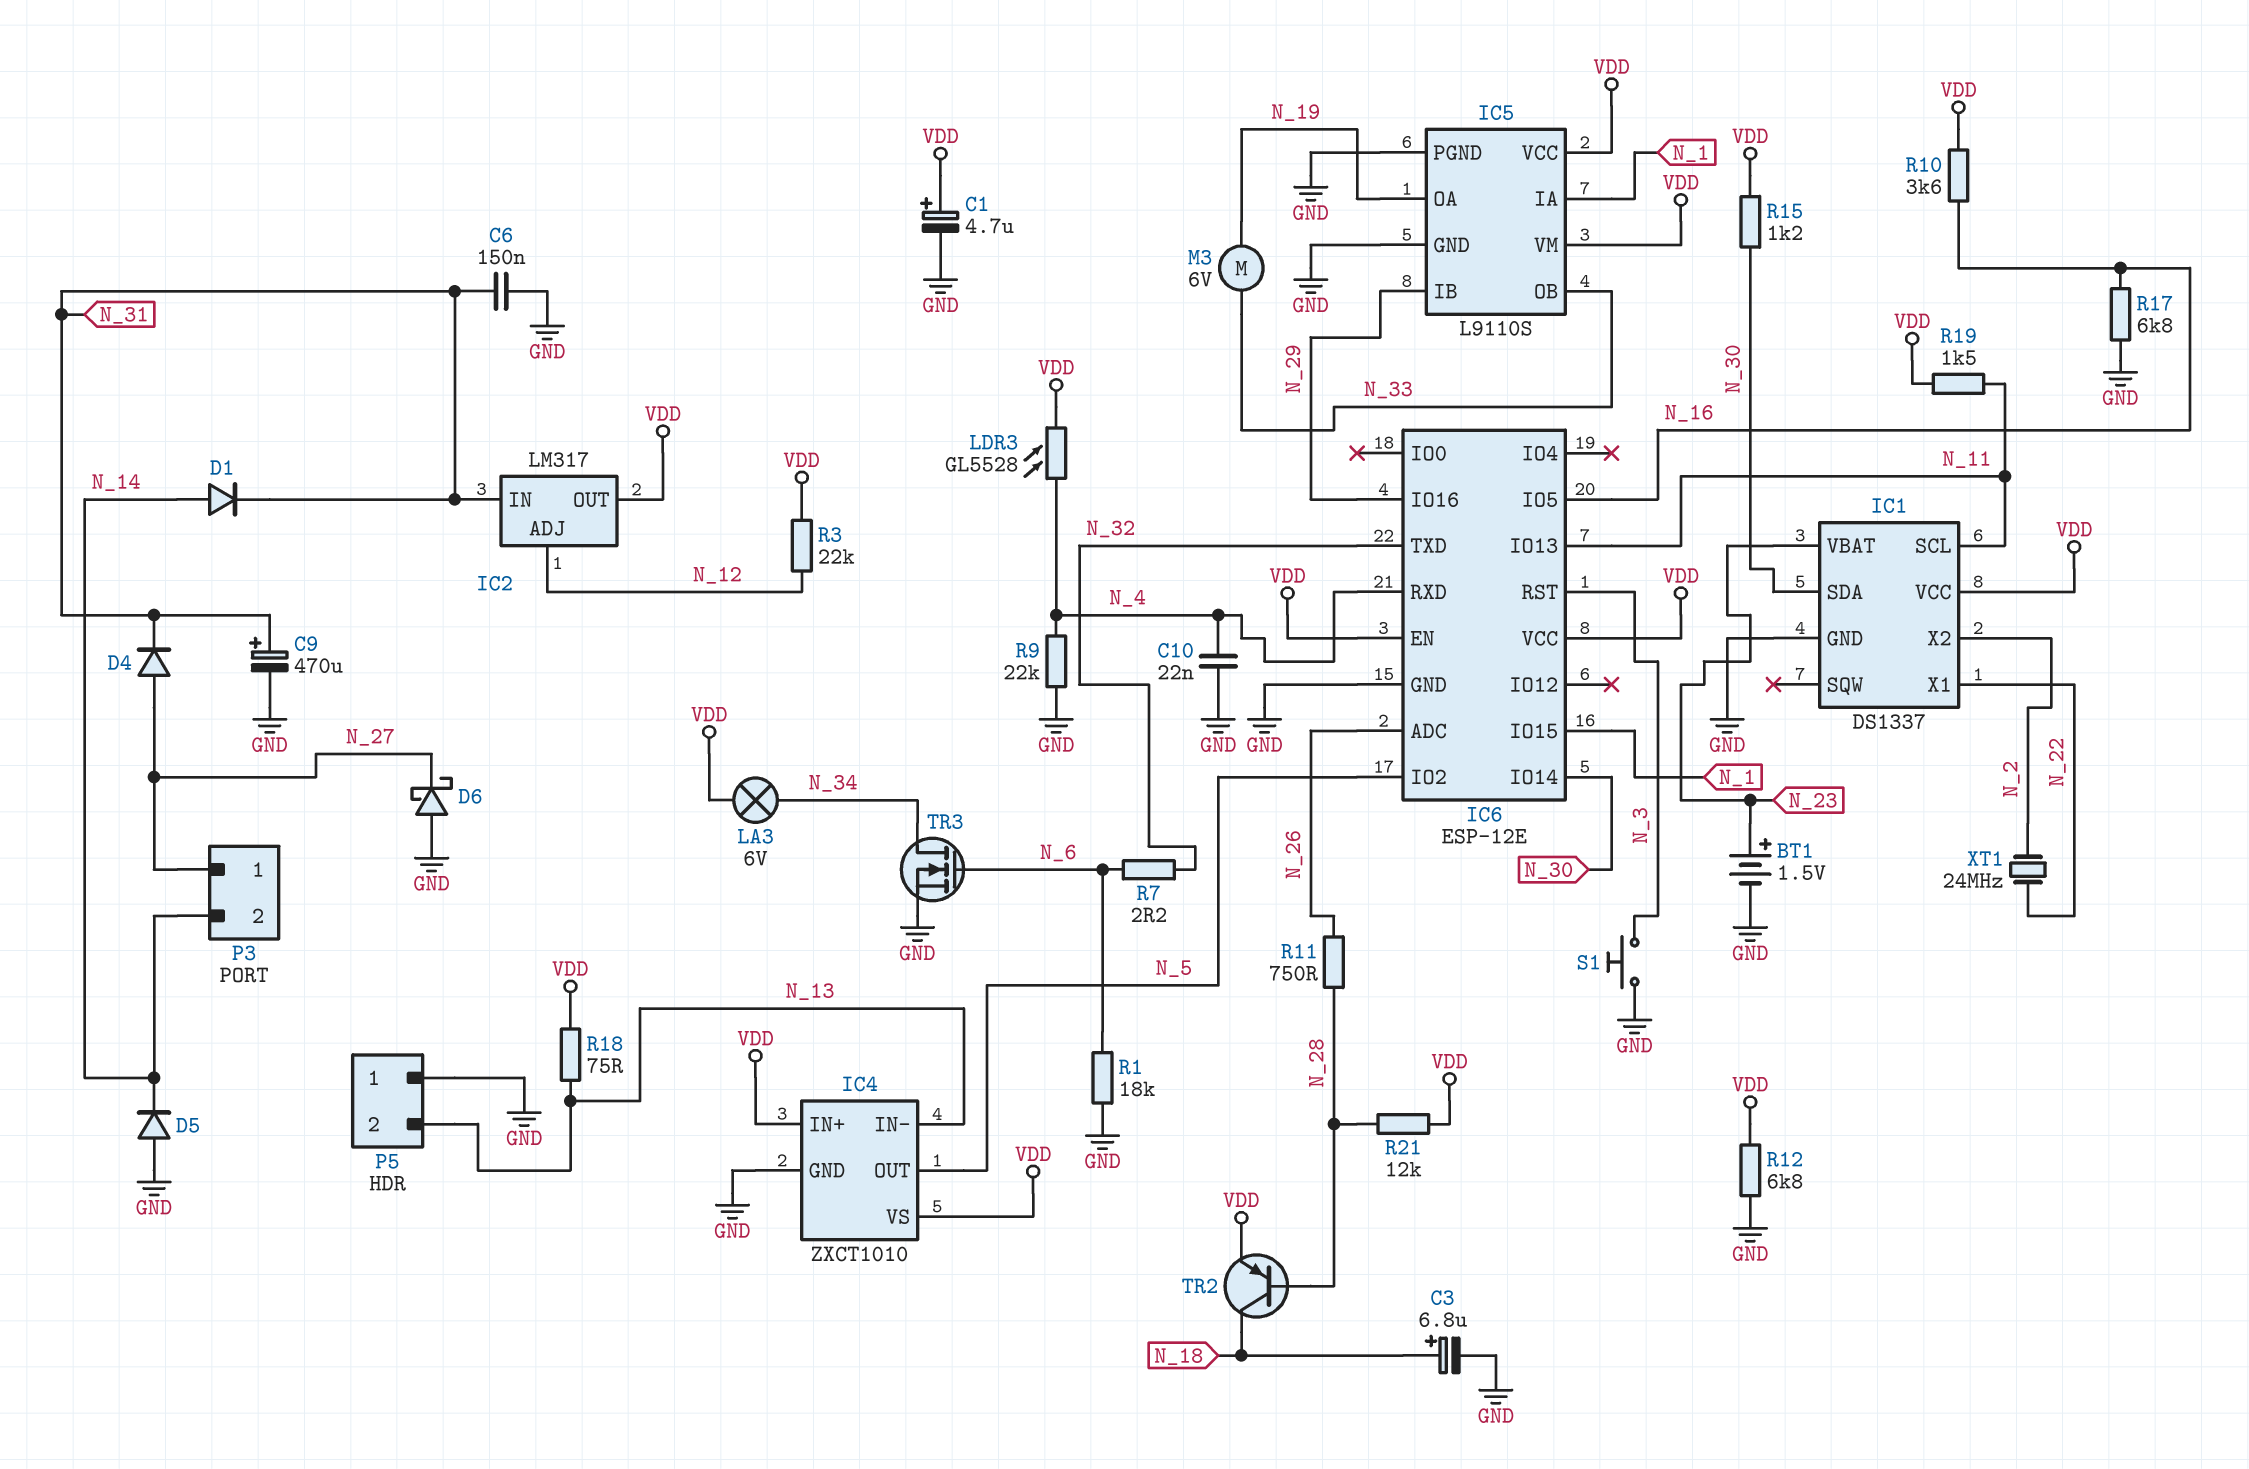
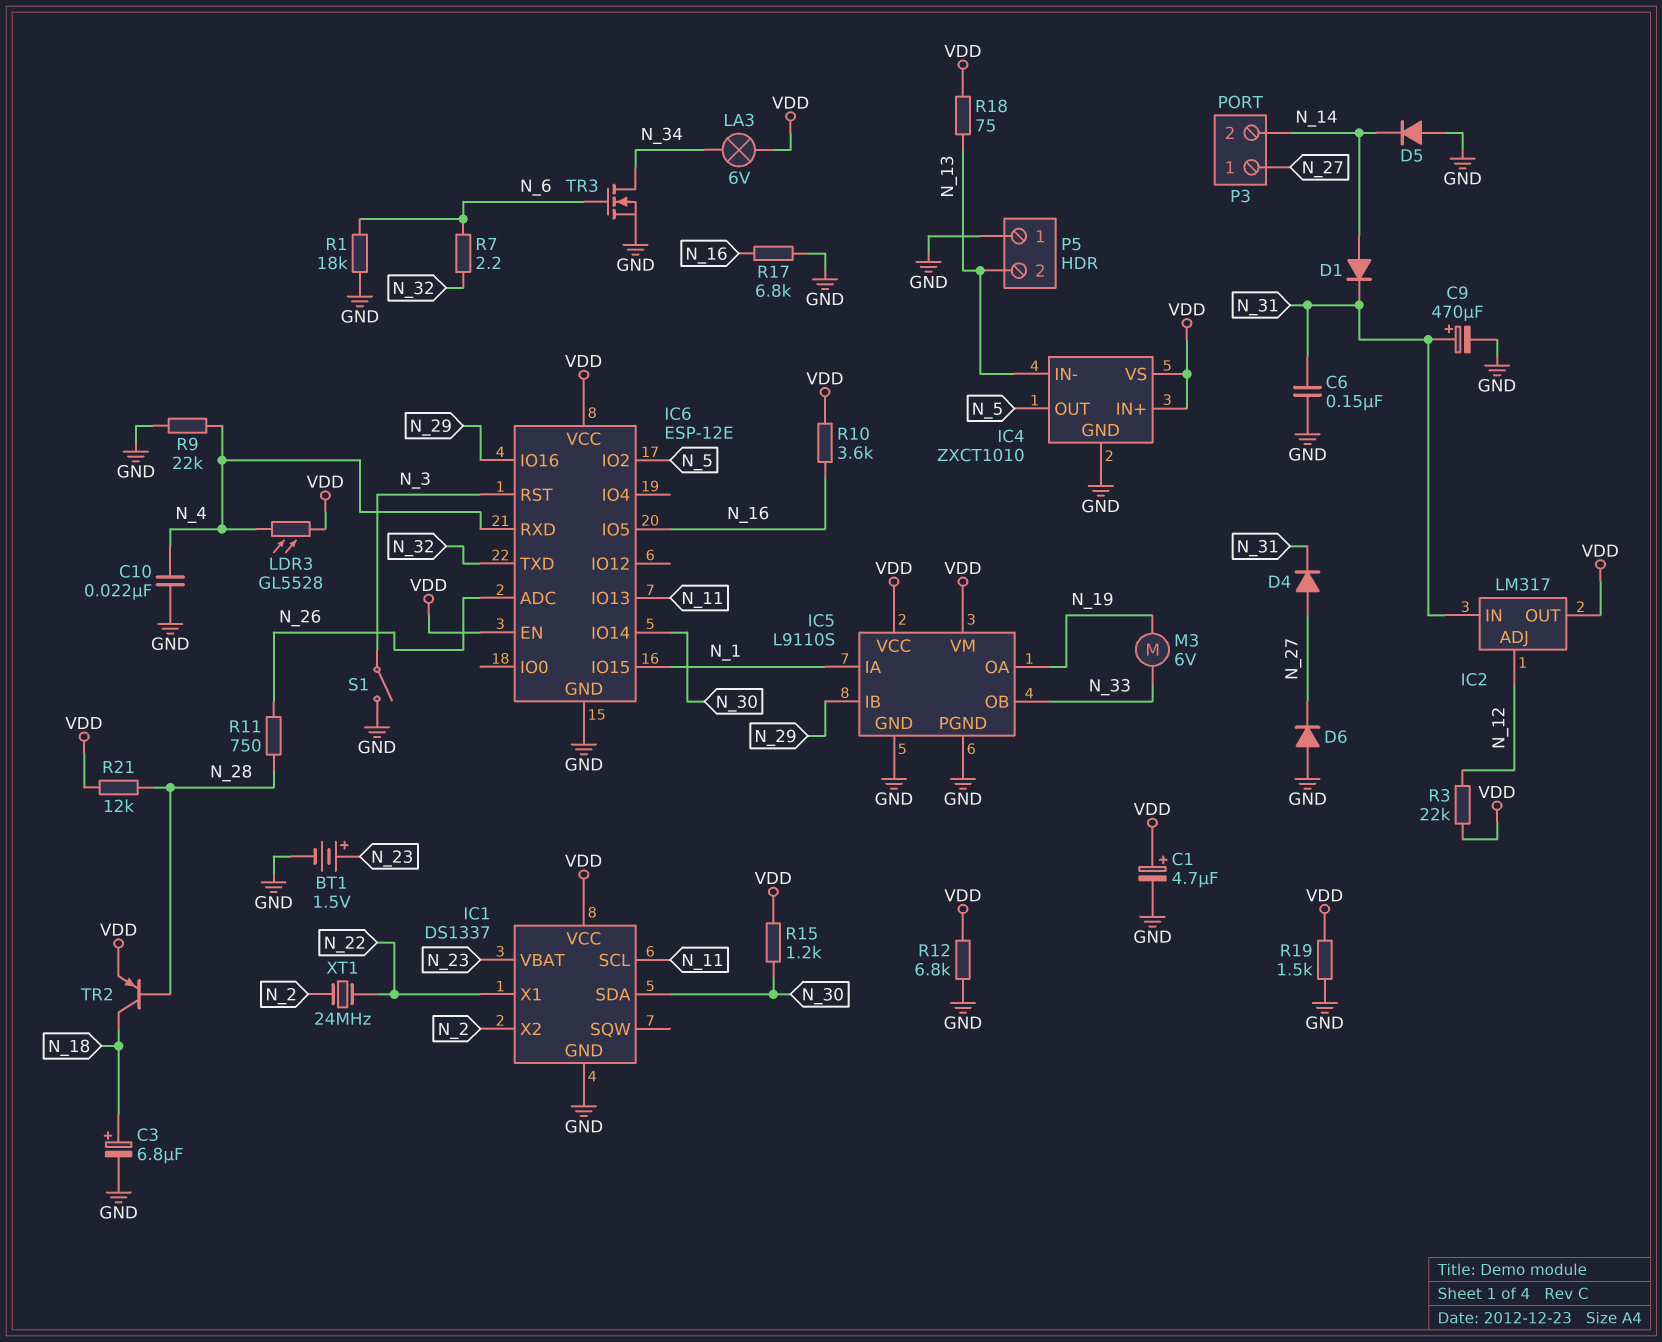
D6: schottky (A GND, K N_27) -> diode (A GND, K N_27)
R19: 1.5k (N_11, VDD) -> 1.5k (GND, VDD)
S1: button (GND, N_3) -> switch (GND, N_3)

